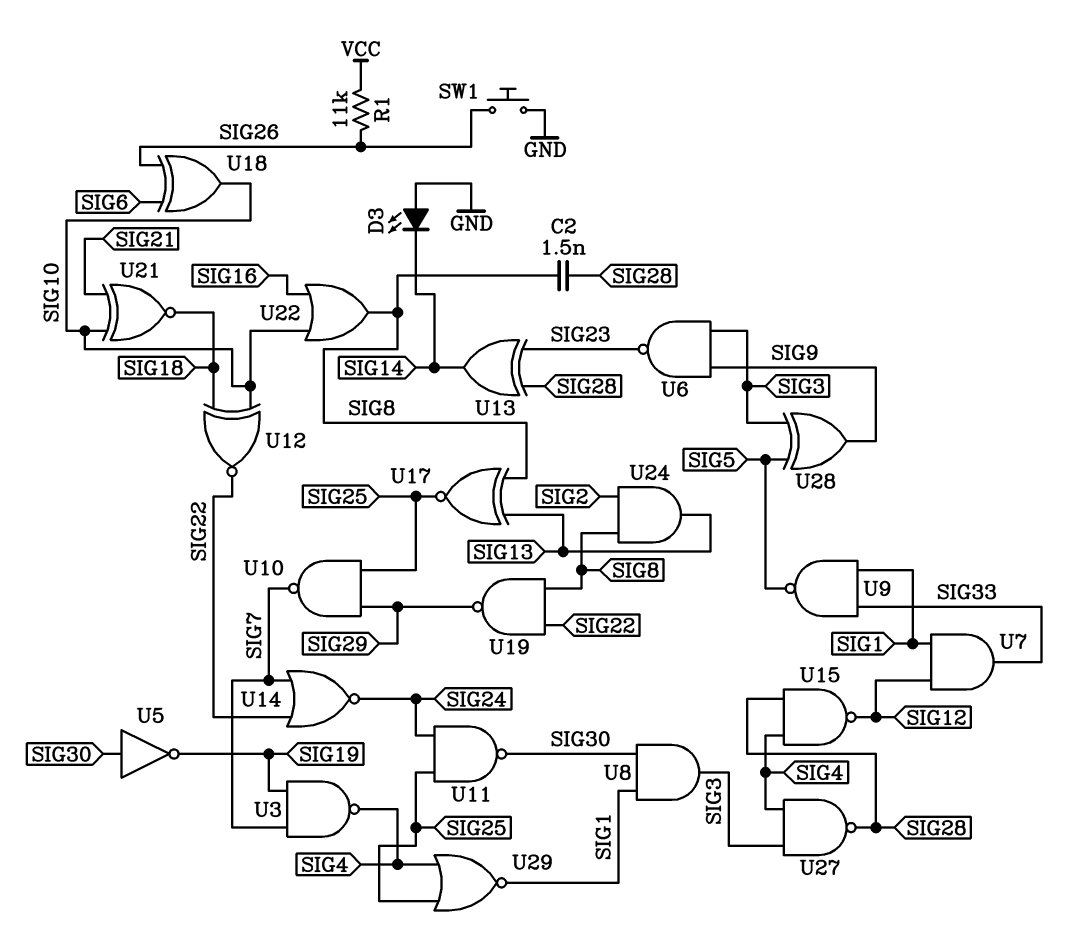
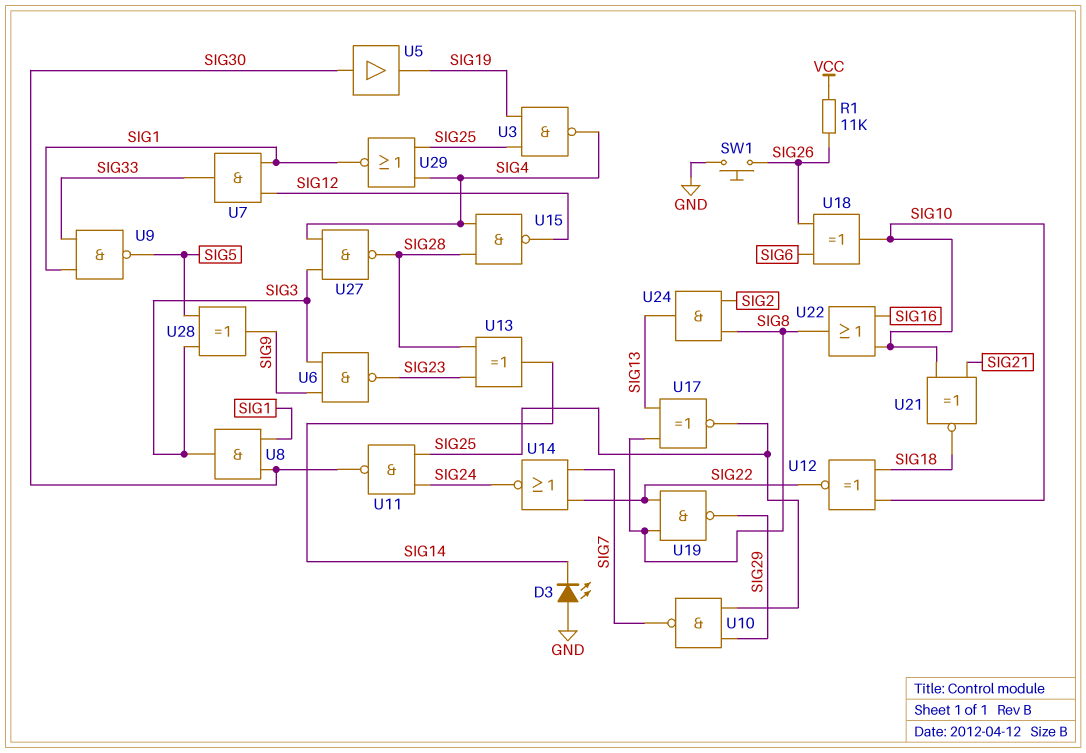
C2: 1.5nF (SIG8, SIG28) -> none
U3: NAND (in SIG7, in SIG19, out SIG4) -> NAND (in SIG19, in SIG25, out SIG4)
U5: NOT (in SIG30, out SIG19) -> buffer (in SIG30, out SIG19)

